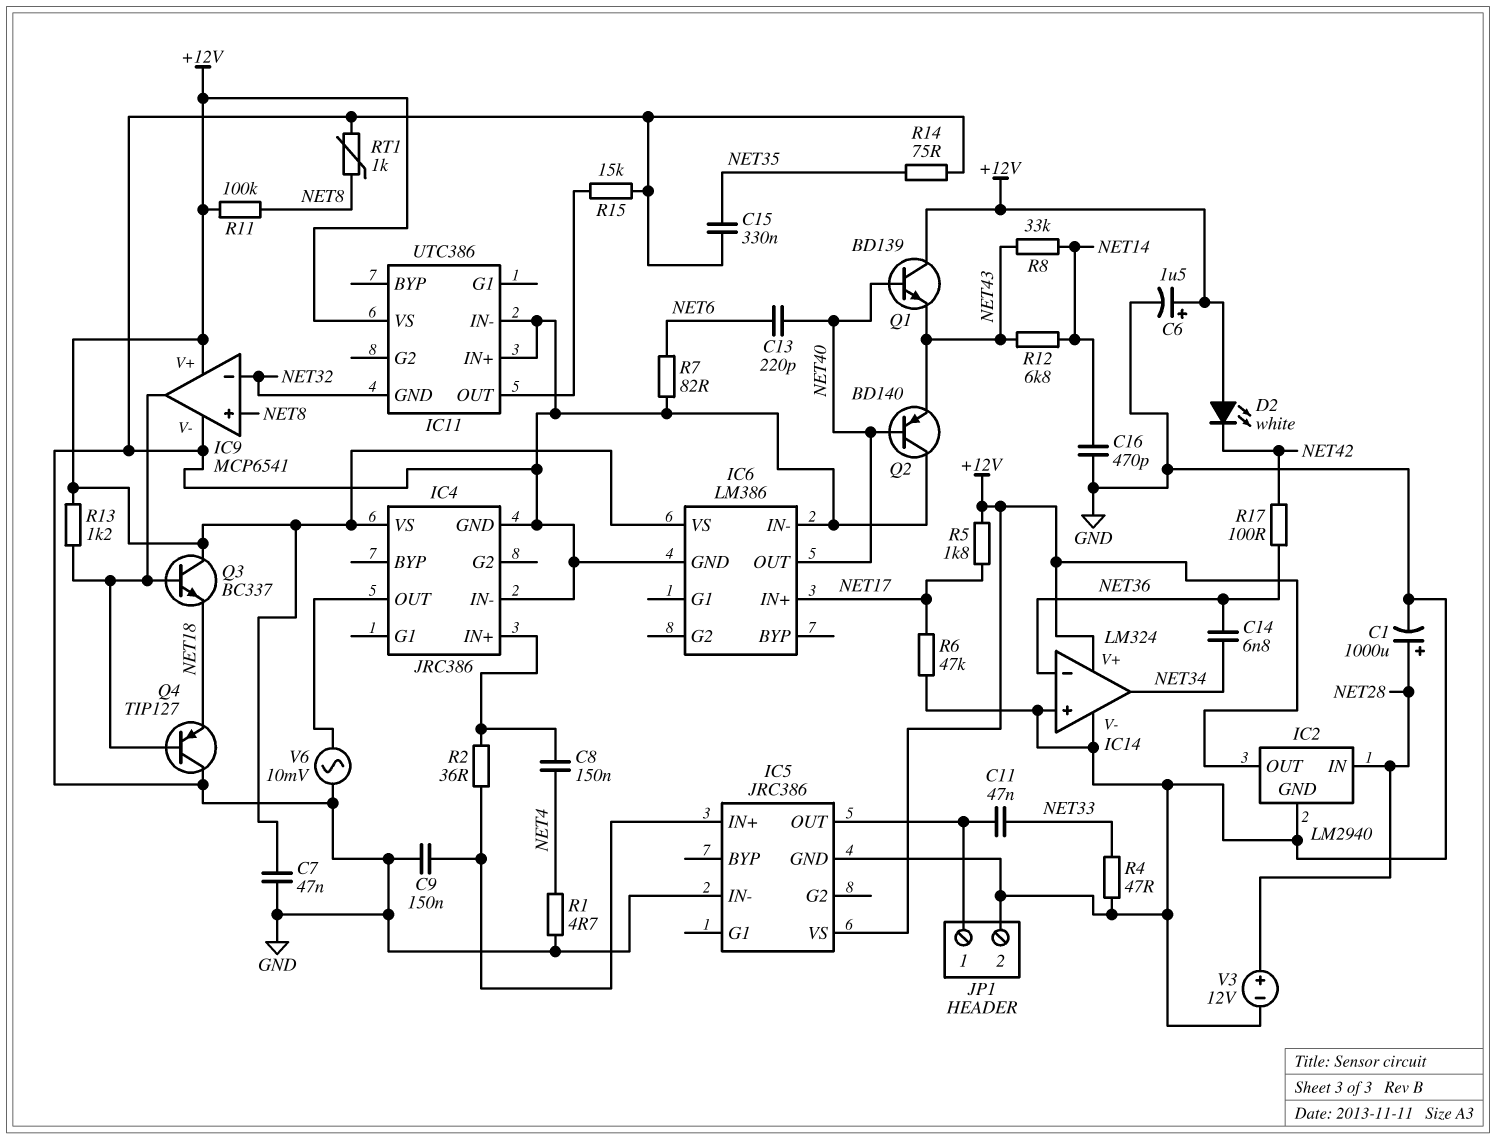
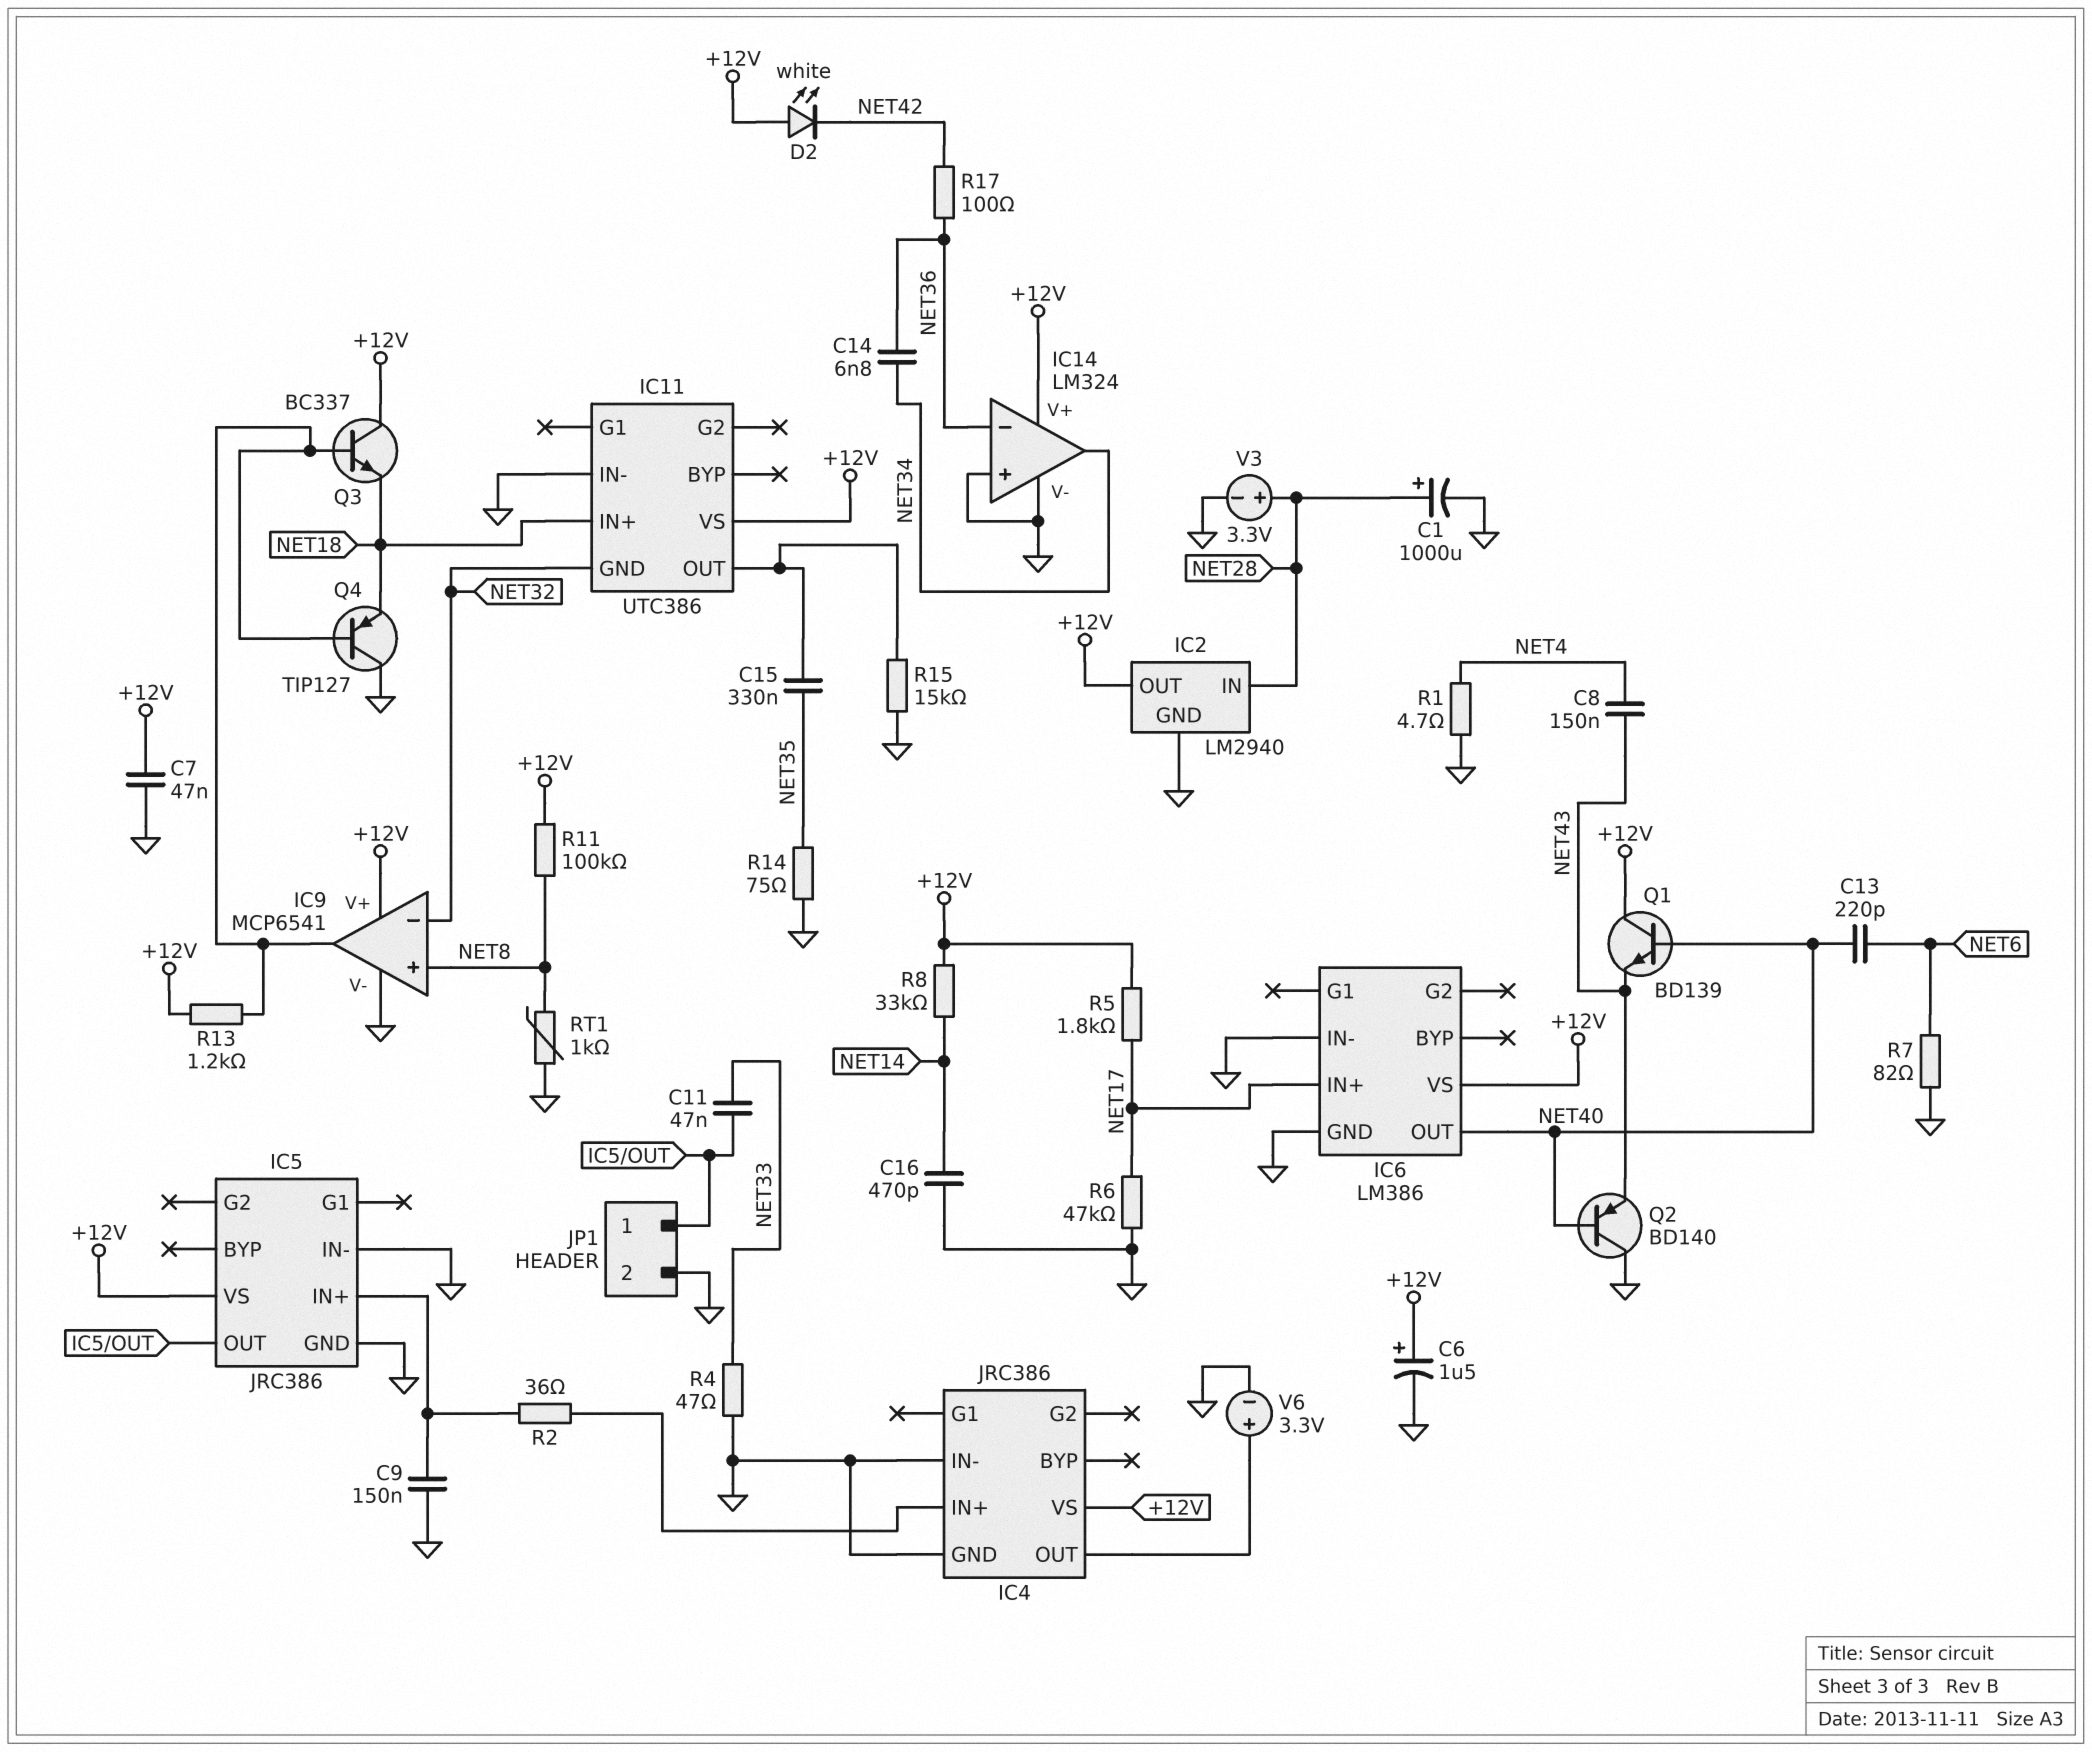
C8: 150nF (IC4/IN+, NET4) -> 150nF (NET4, NET43)
C15: 330nF (GND, NET35) -> 330nF (IC11/OUT, NET35)
IC11 pin IN+: GND -> NET18
R8: 33k (NET14, NET43) -> 33k (+12V, NET14)
R12: 6.8k (NET14, NET43) -> none
V3: 12V (plus NET28, minus GND) -> 3.3V (plus NET28, minus GND)
V6: AC 10mV (GND, IC4/OUT) -> 3.3V (plus IC4/OUT, minus GND)

